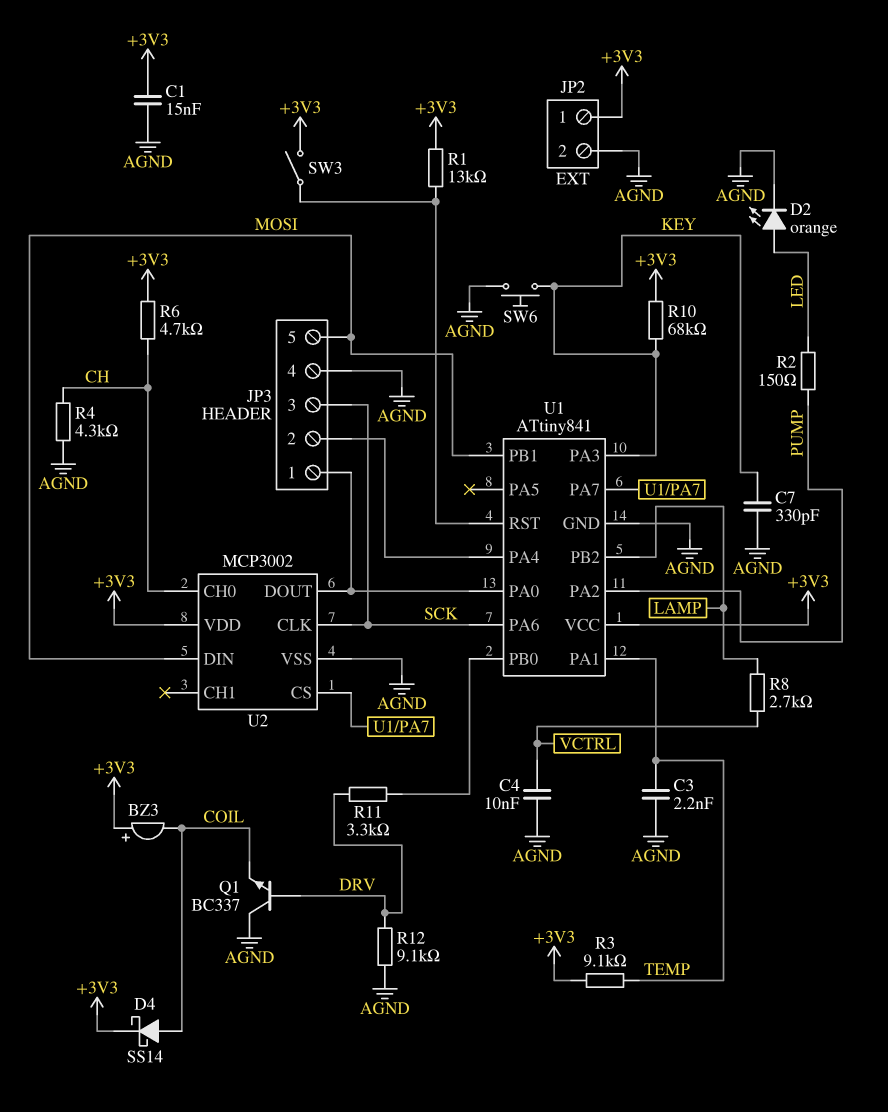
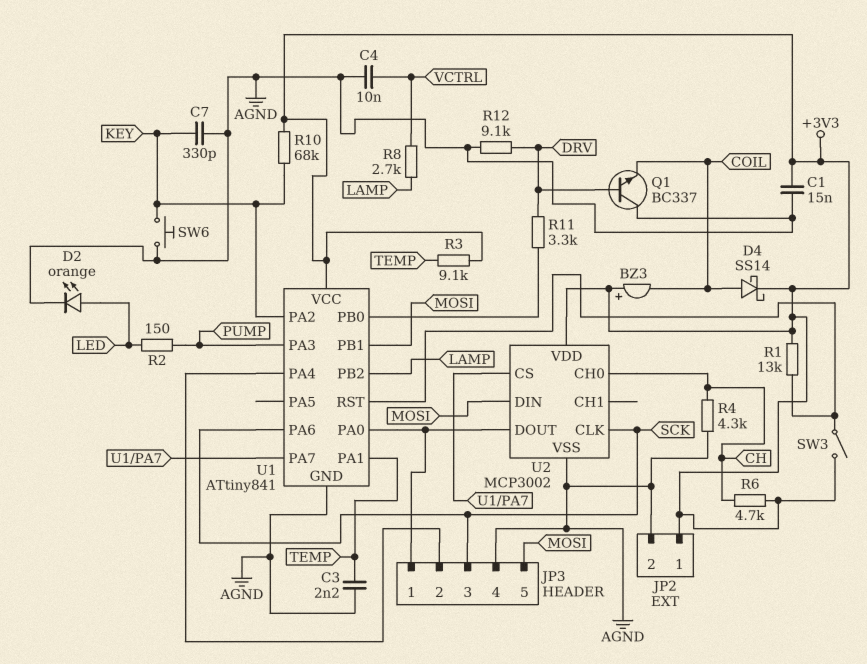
U1 pin PA2: PUMP -> KEY
U1 pin PA3: KEY -> PUMP

